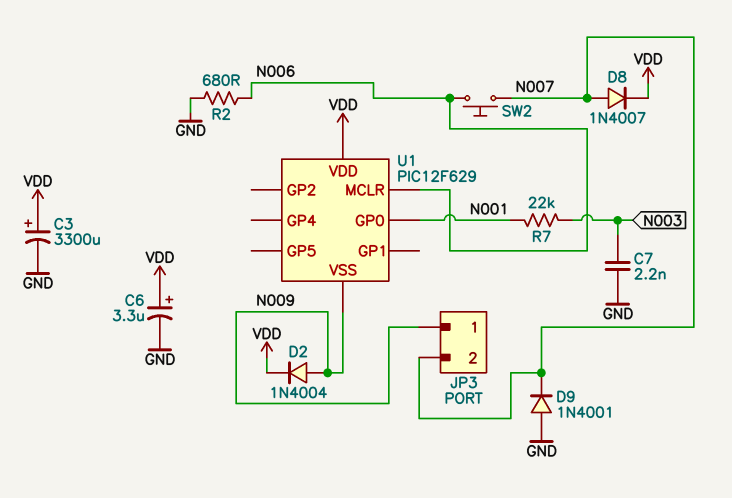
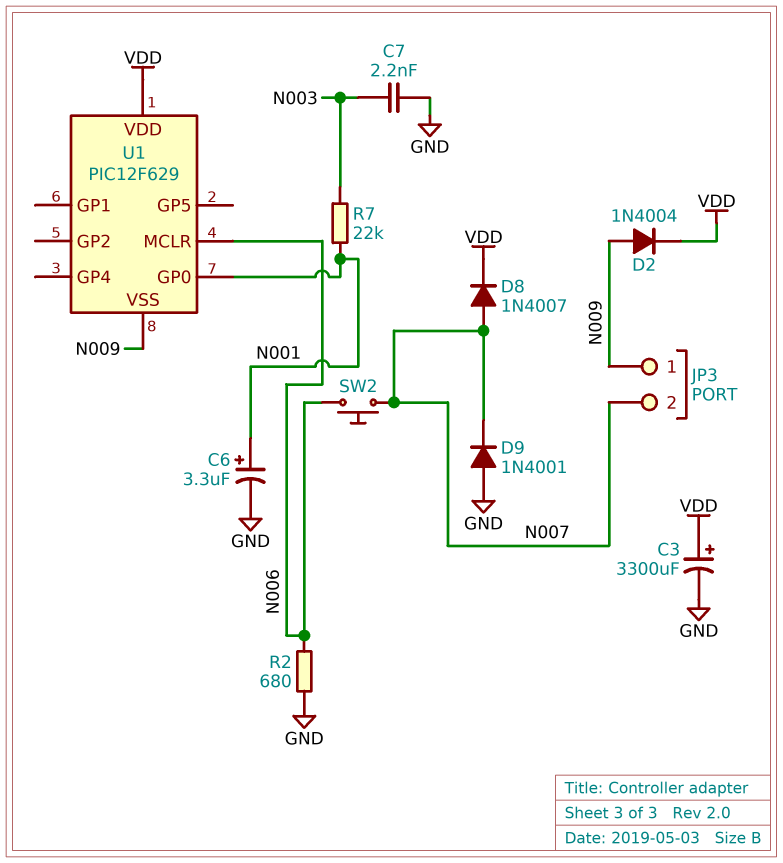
C6: 3.3uF (plus VDD, minus GND) -> 3.3uF (plus N001, minus GND)

